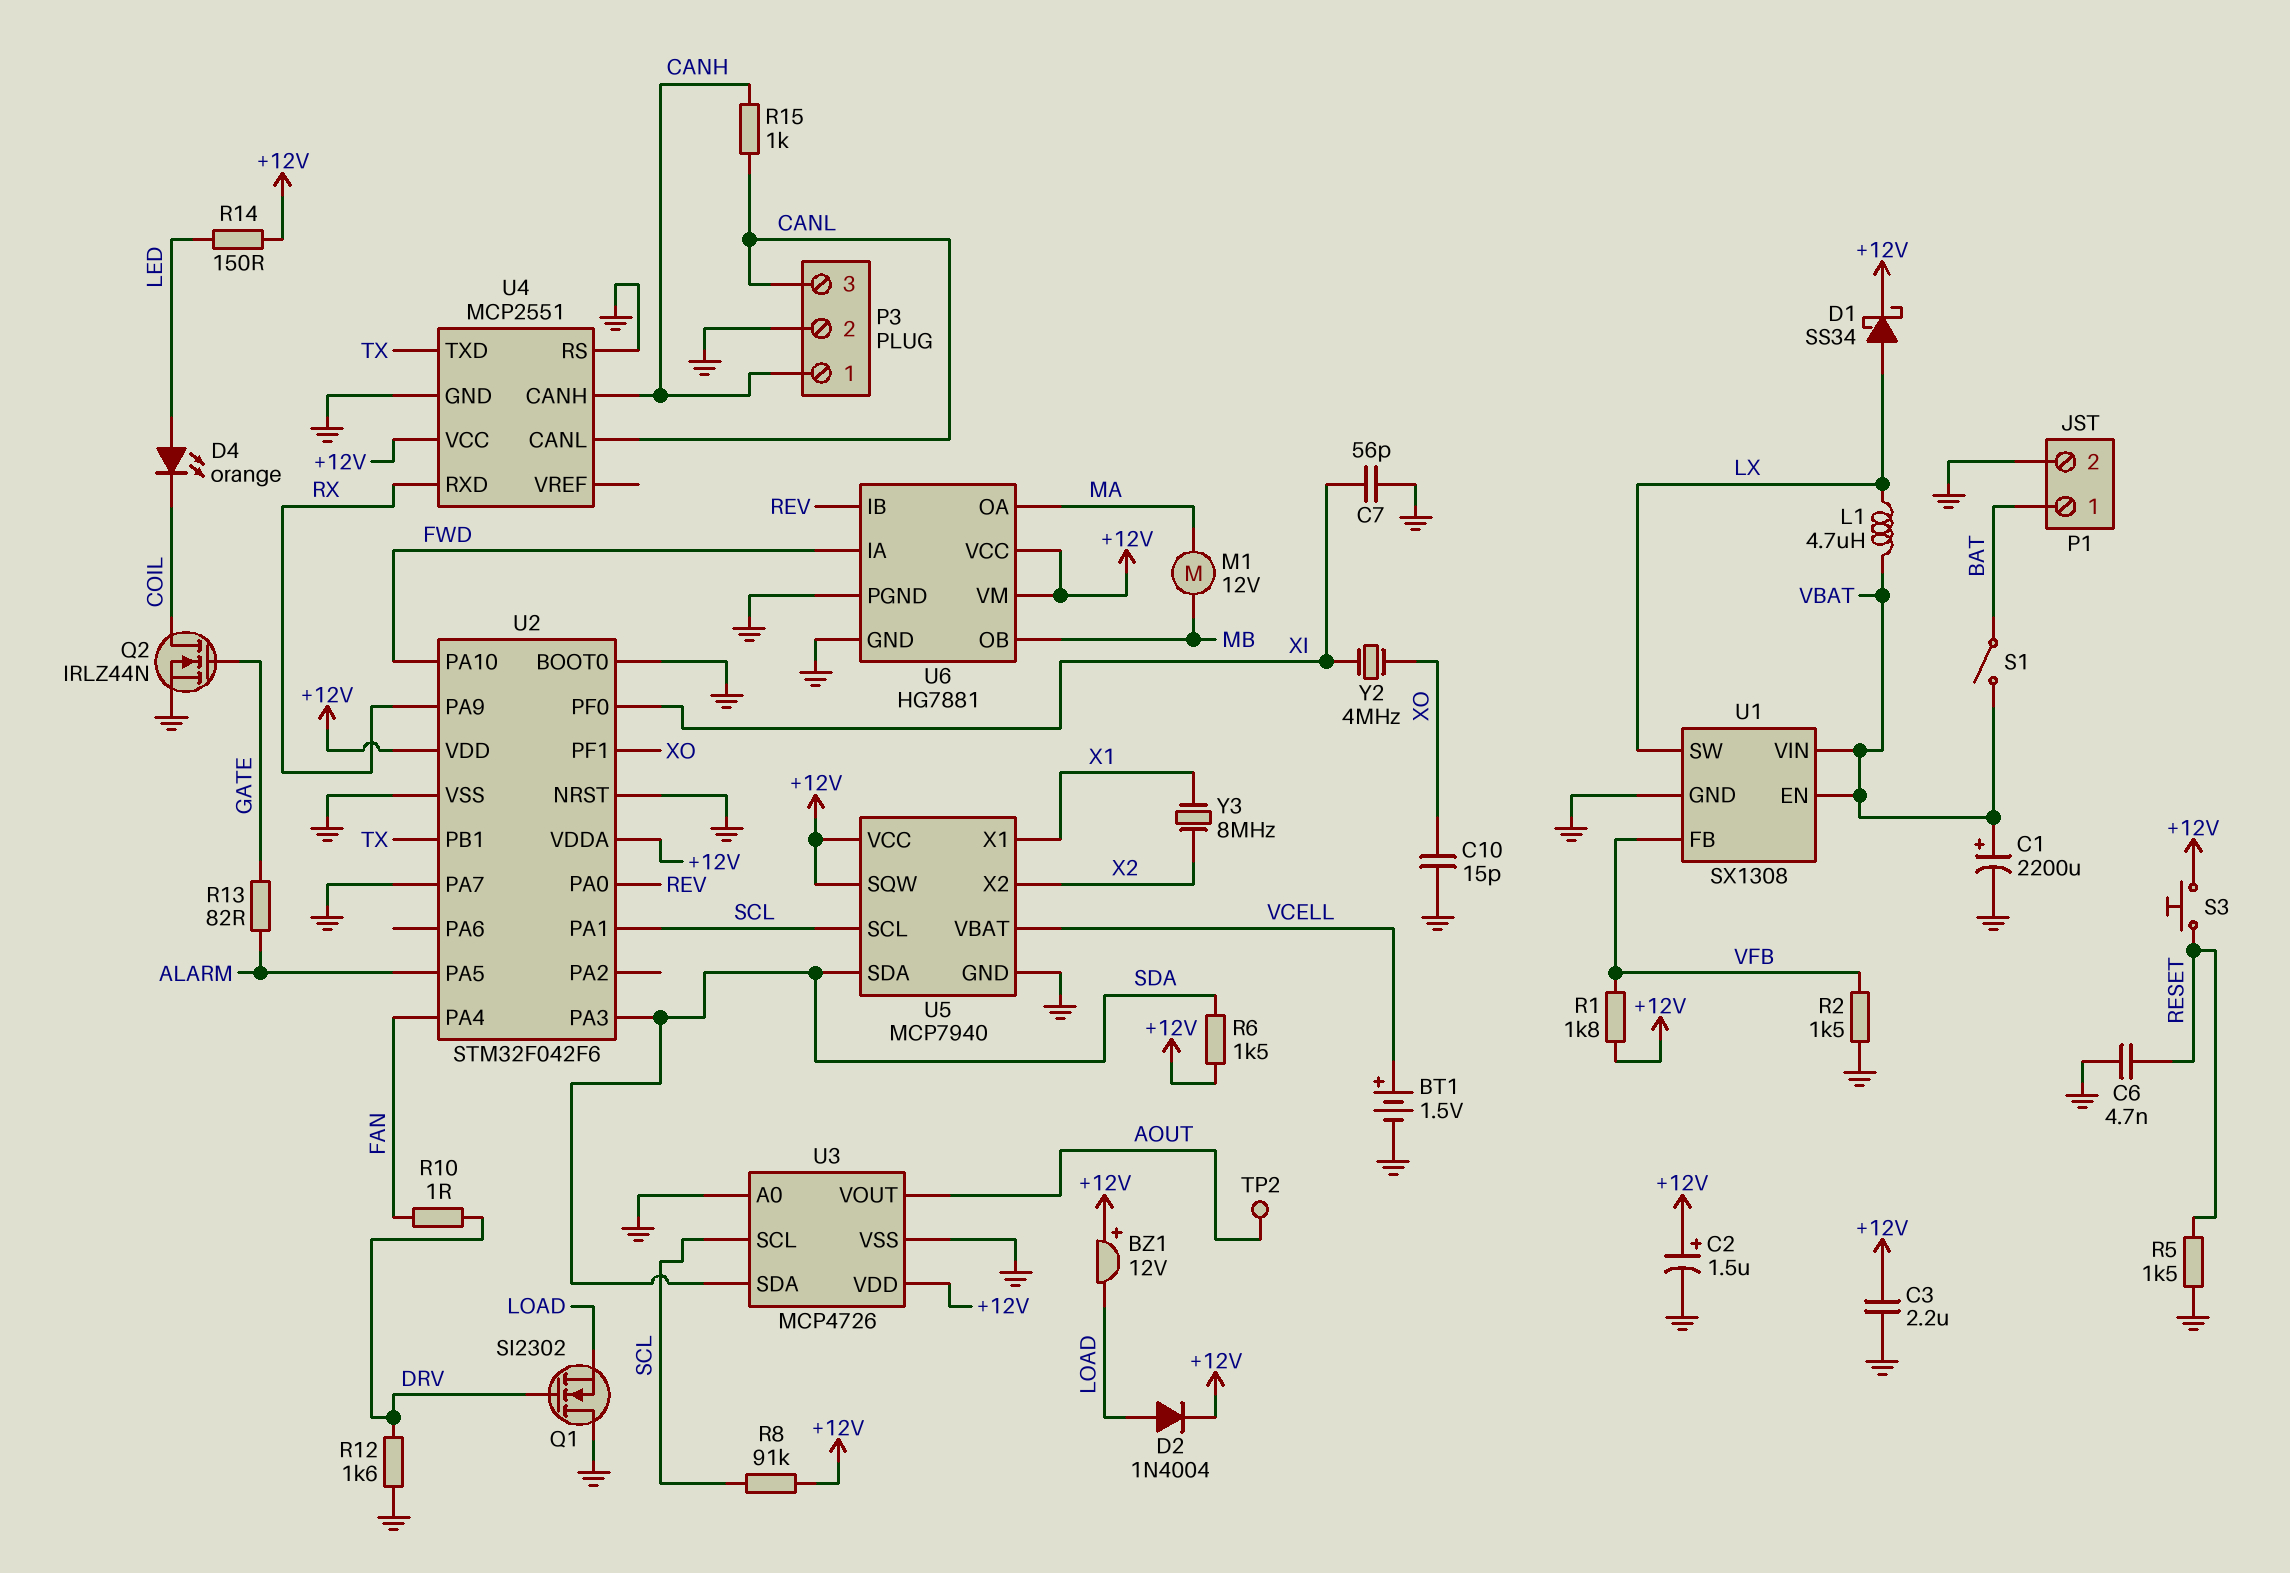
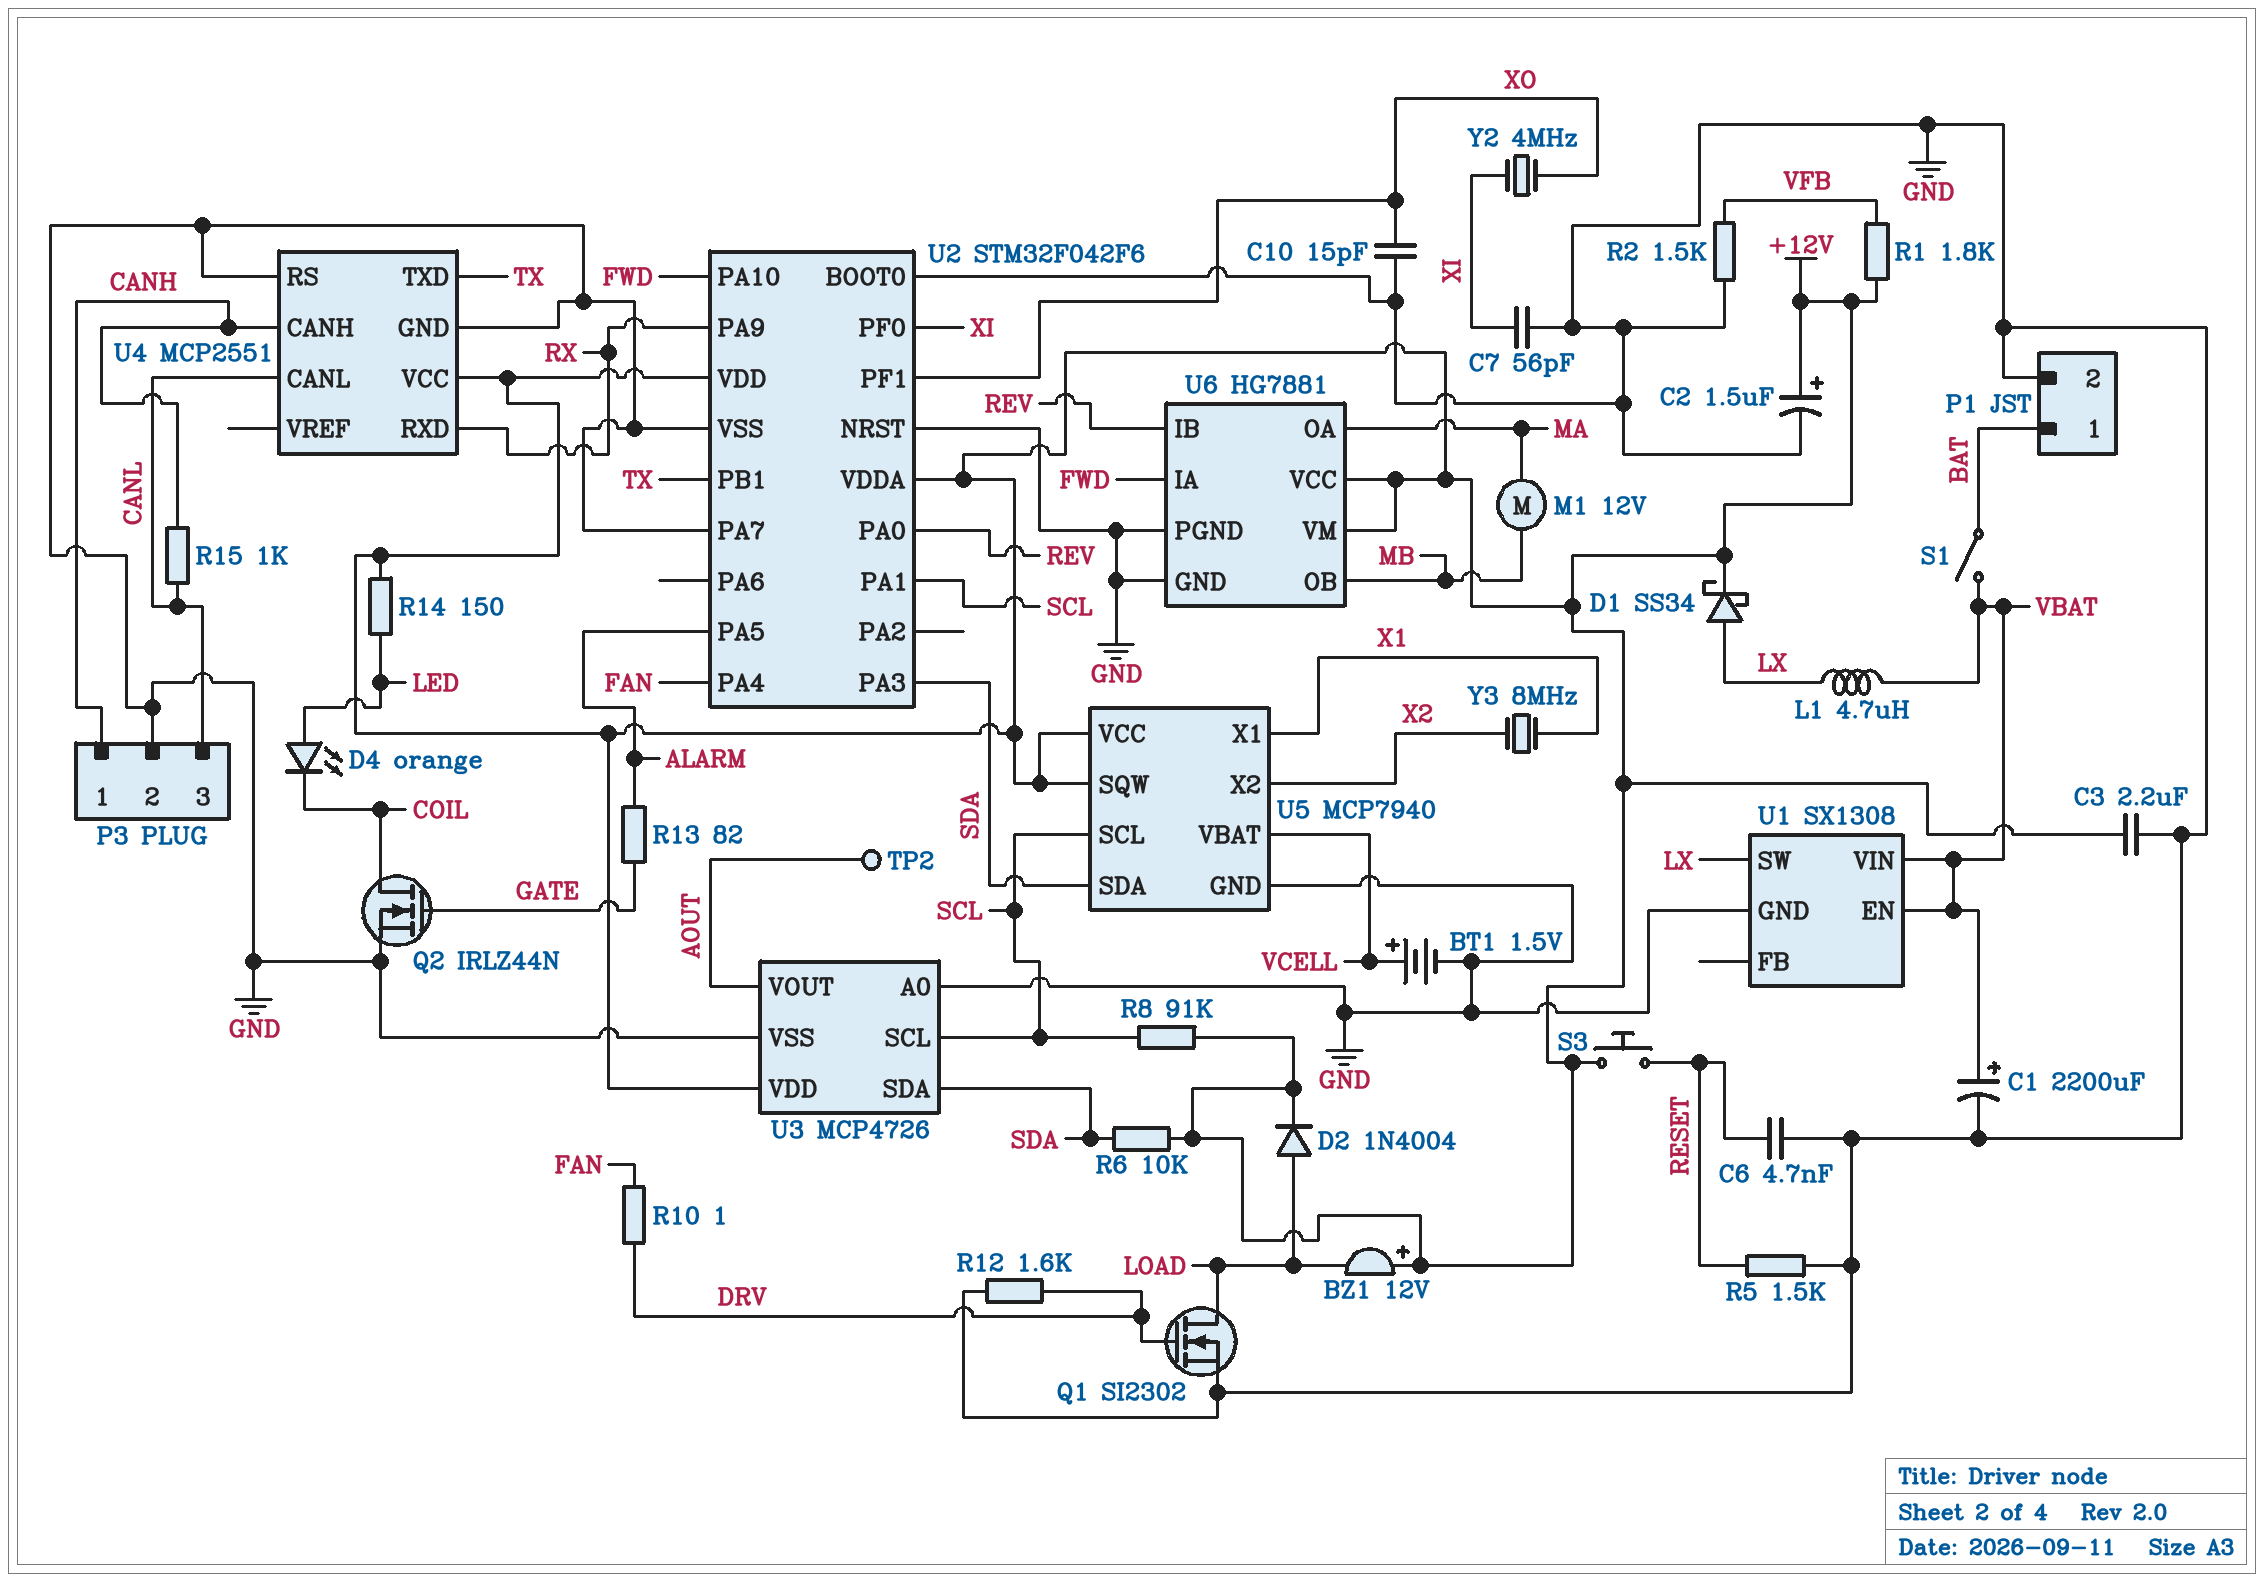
Q1: NMOS SI2302 (G DRV, D GND, S LOAD) -> NMOS SI2302 (G DRV, D LOAD, S GND)
R6: 1.5k (+12V, SDA) -> 10k (+12V, SDA)
U1 pin FB: VFB -> none

